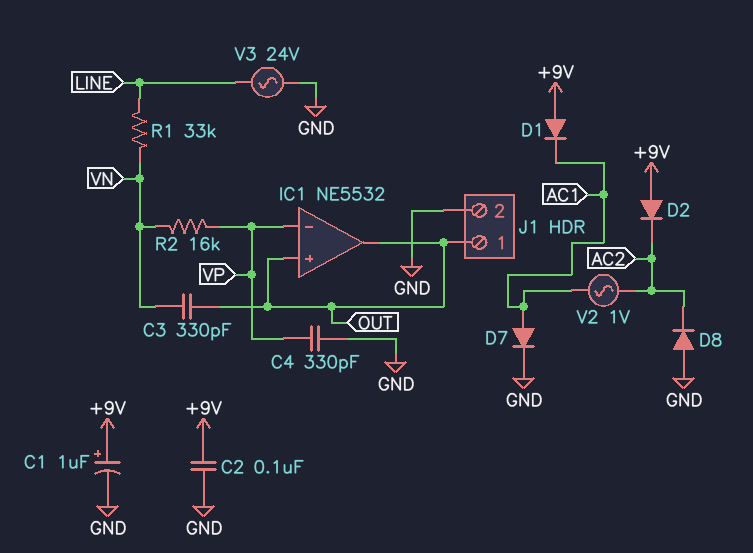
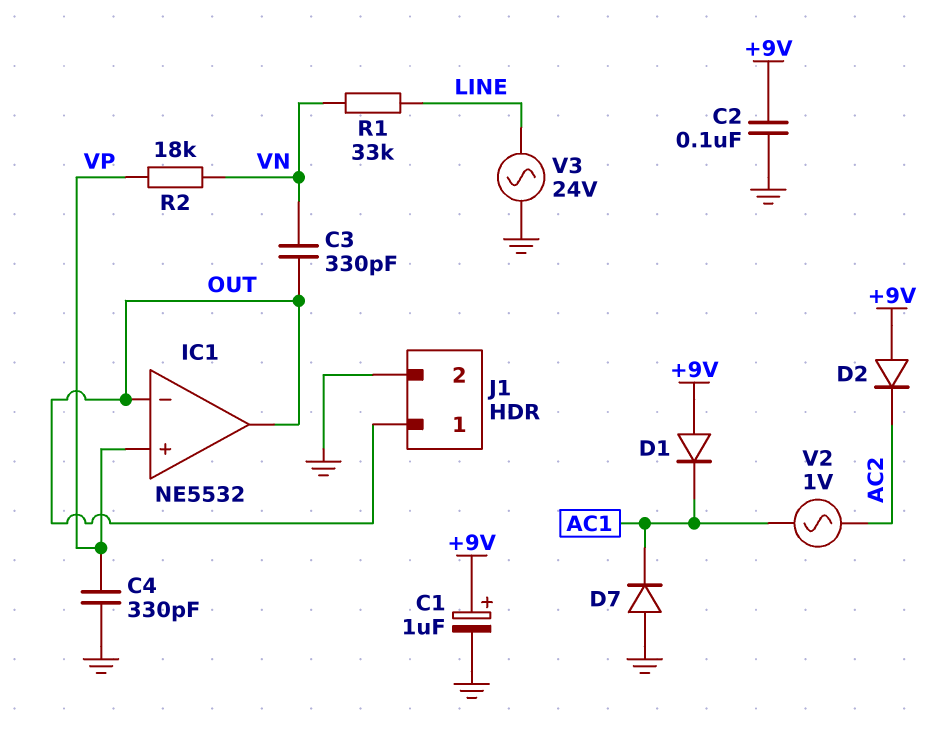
D7: diode (A AC1, K GND) -> diode (A GND, K AC1)
D8: diode (A GND, K AC2) -> none
IC1 pin in+: OUT -> VP
IC1 pin in-: VP -> OUT
R2: 16k (VN, VP) -> 18k (VN, VP)

